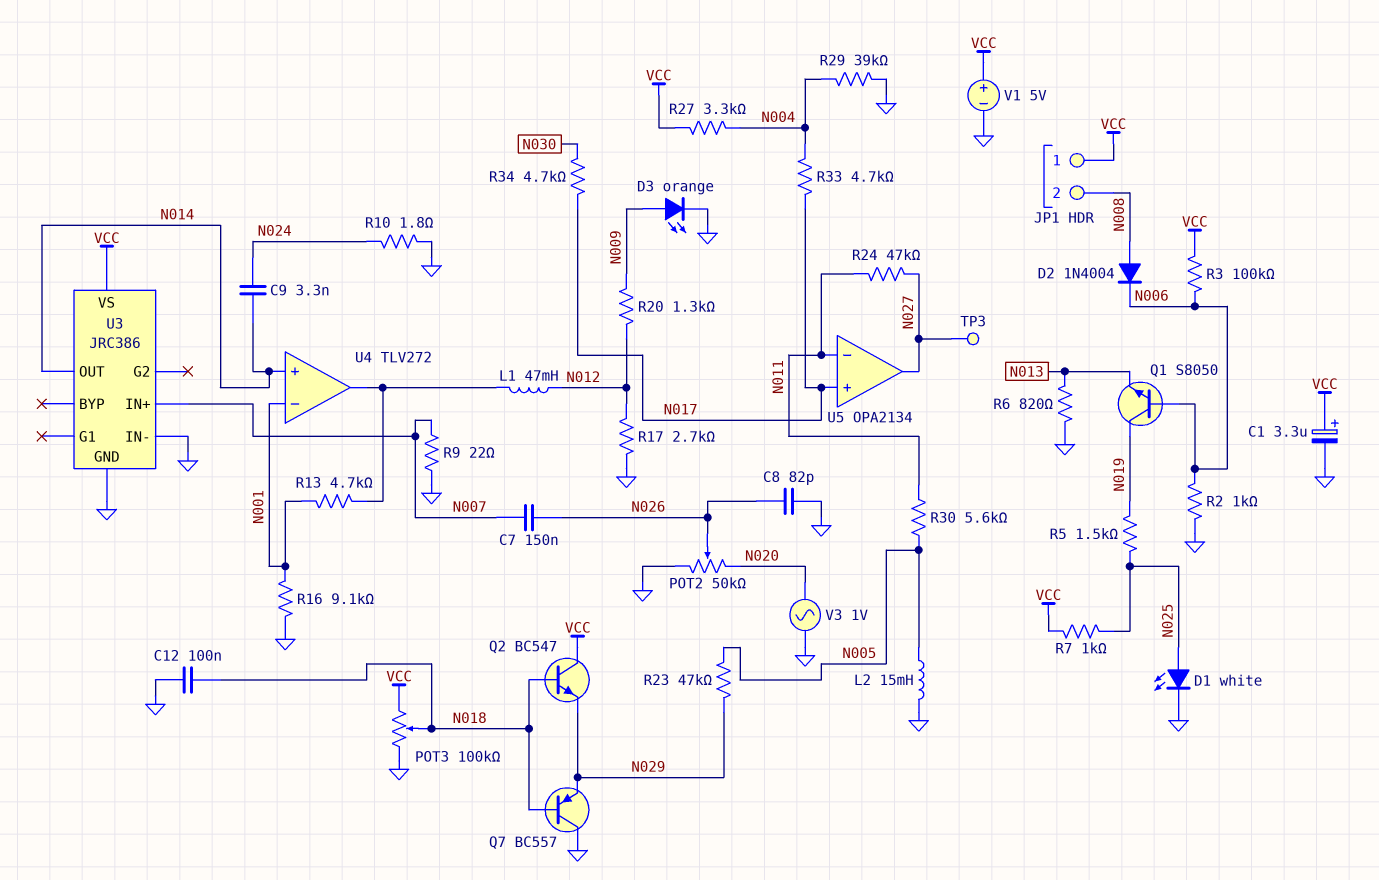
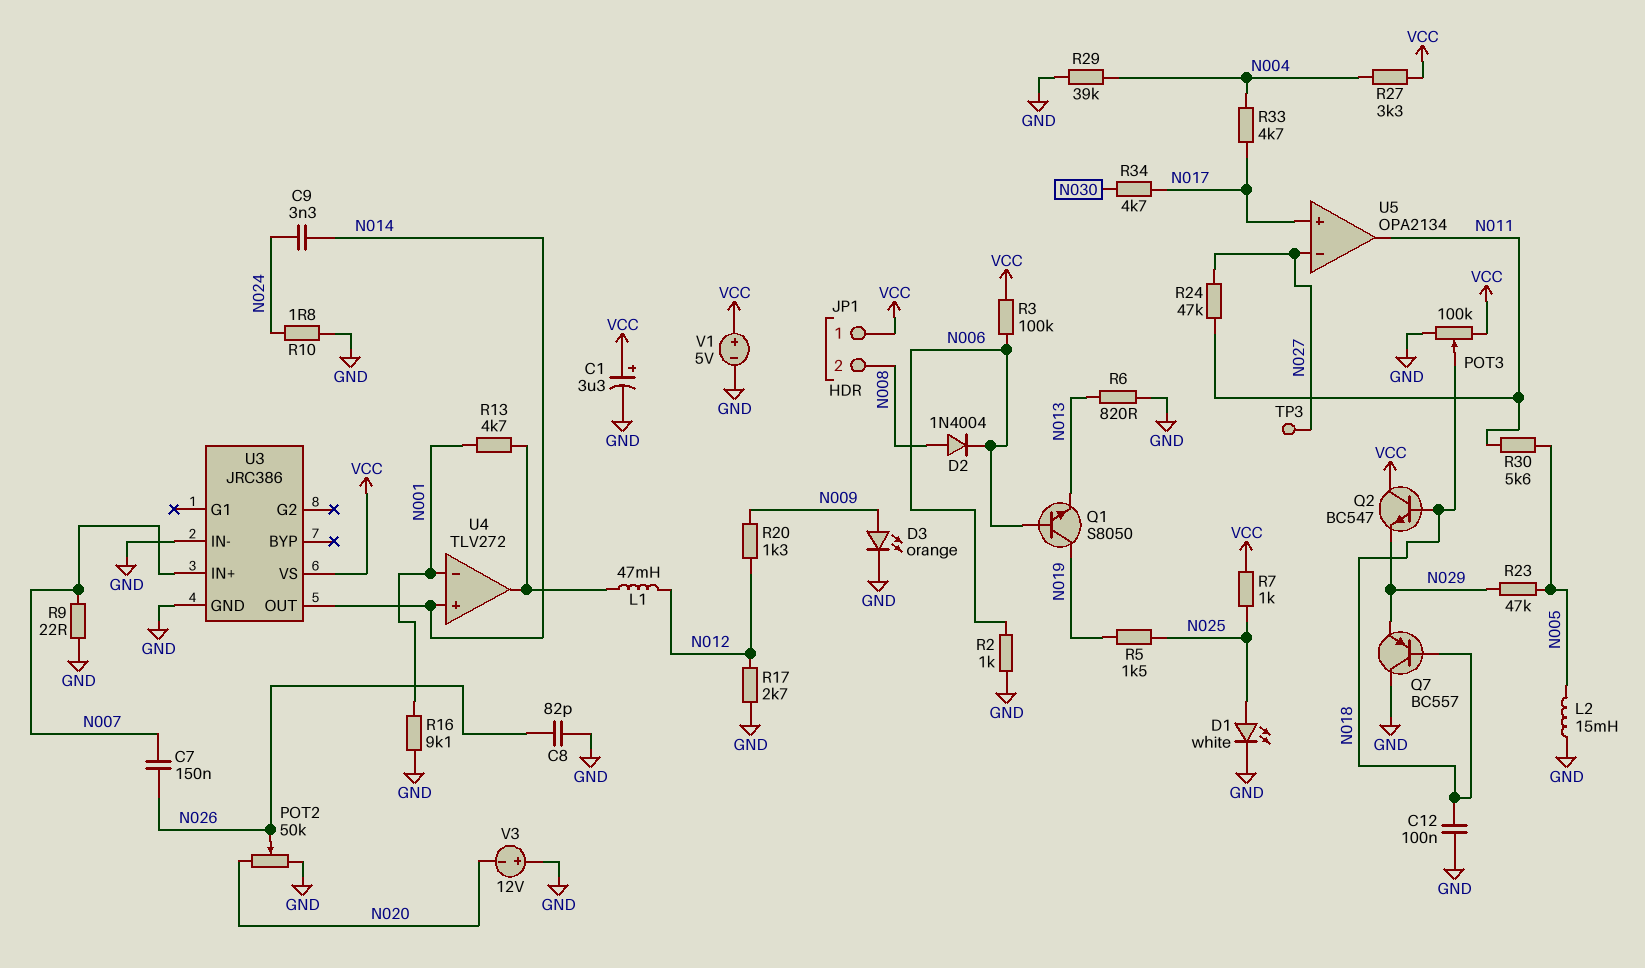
U5 pin in-: N011 -> N027
U5 pin out: N027 -> N011
V3: AC 1V (GND, N020) -> 12V (plus GND, minus N020)

